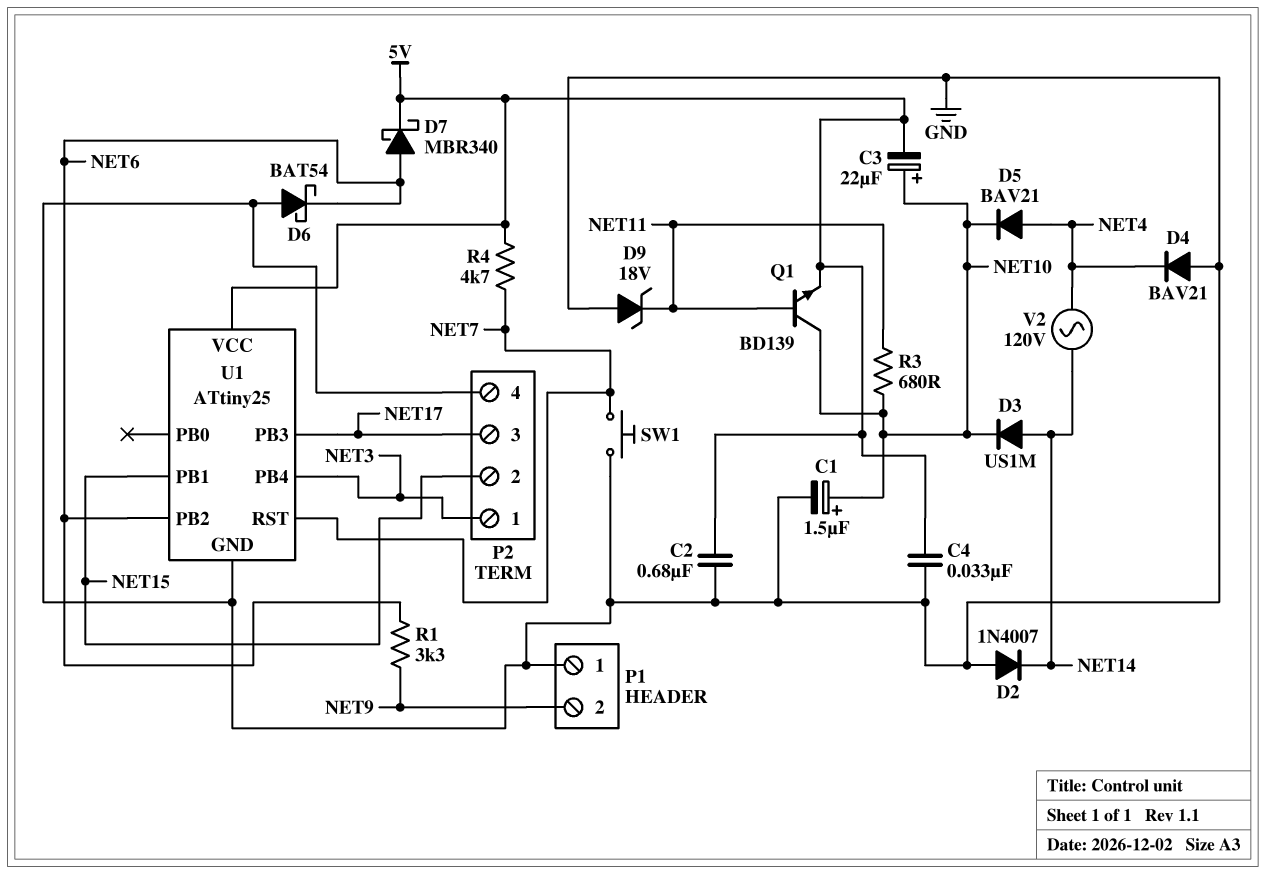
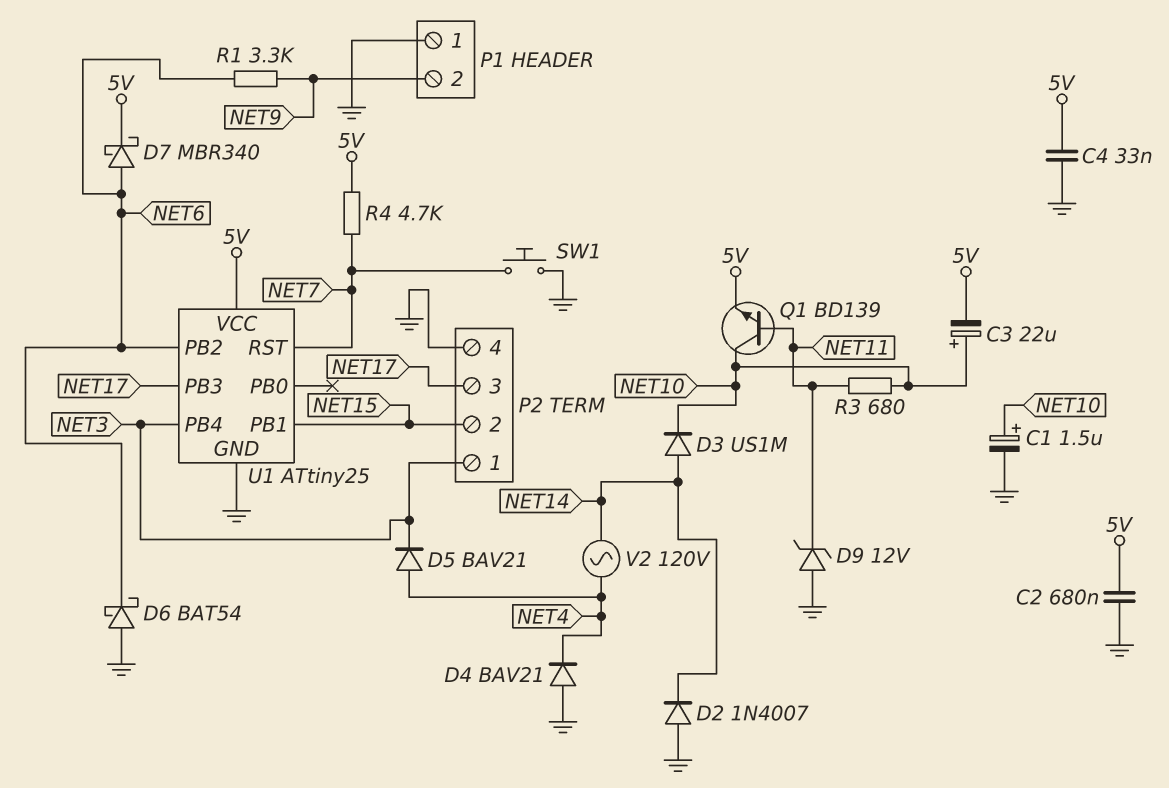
D5: diode BAV21 (A NET4, K NET10) -> diode BAV21 (A NET4, K NET3)
D9: zener 18V (A GND, K NET11) -> zener 12V (A GND, K NET11)

